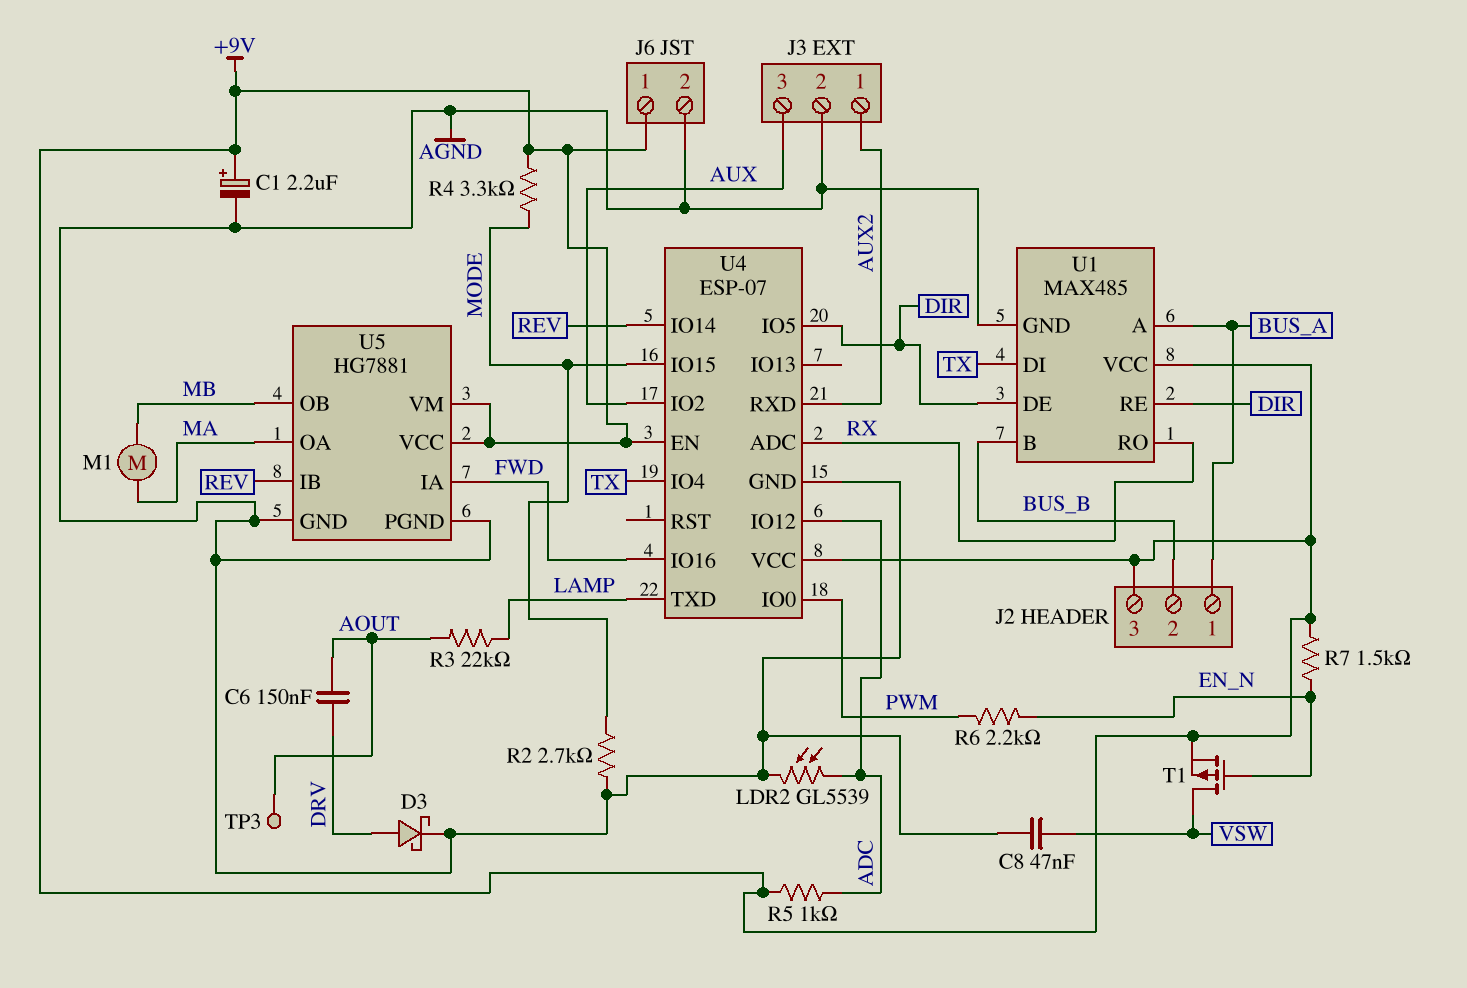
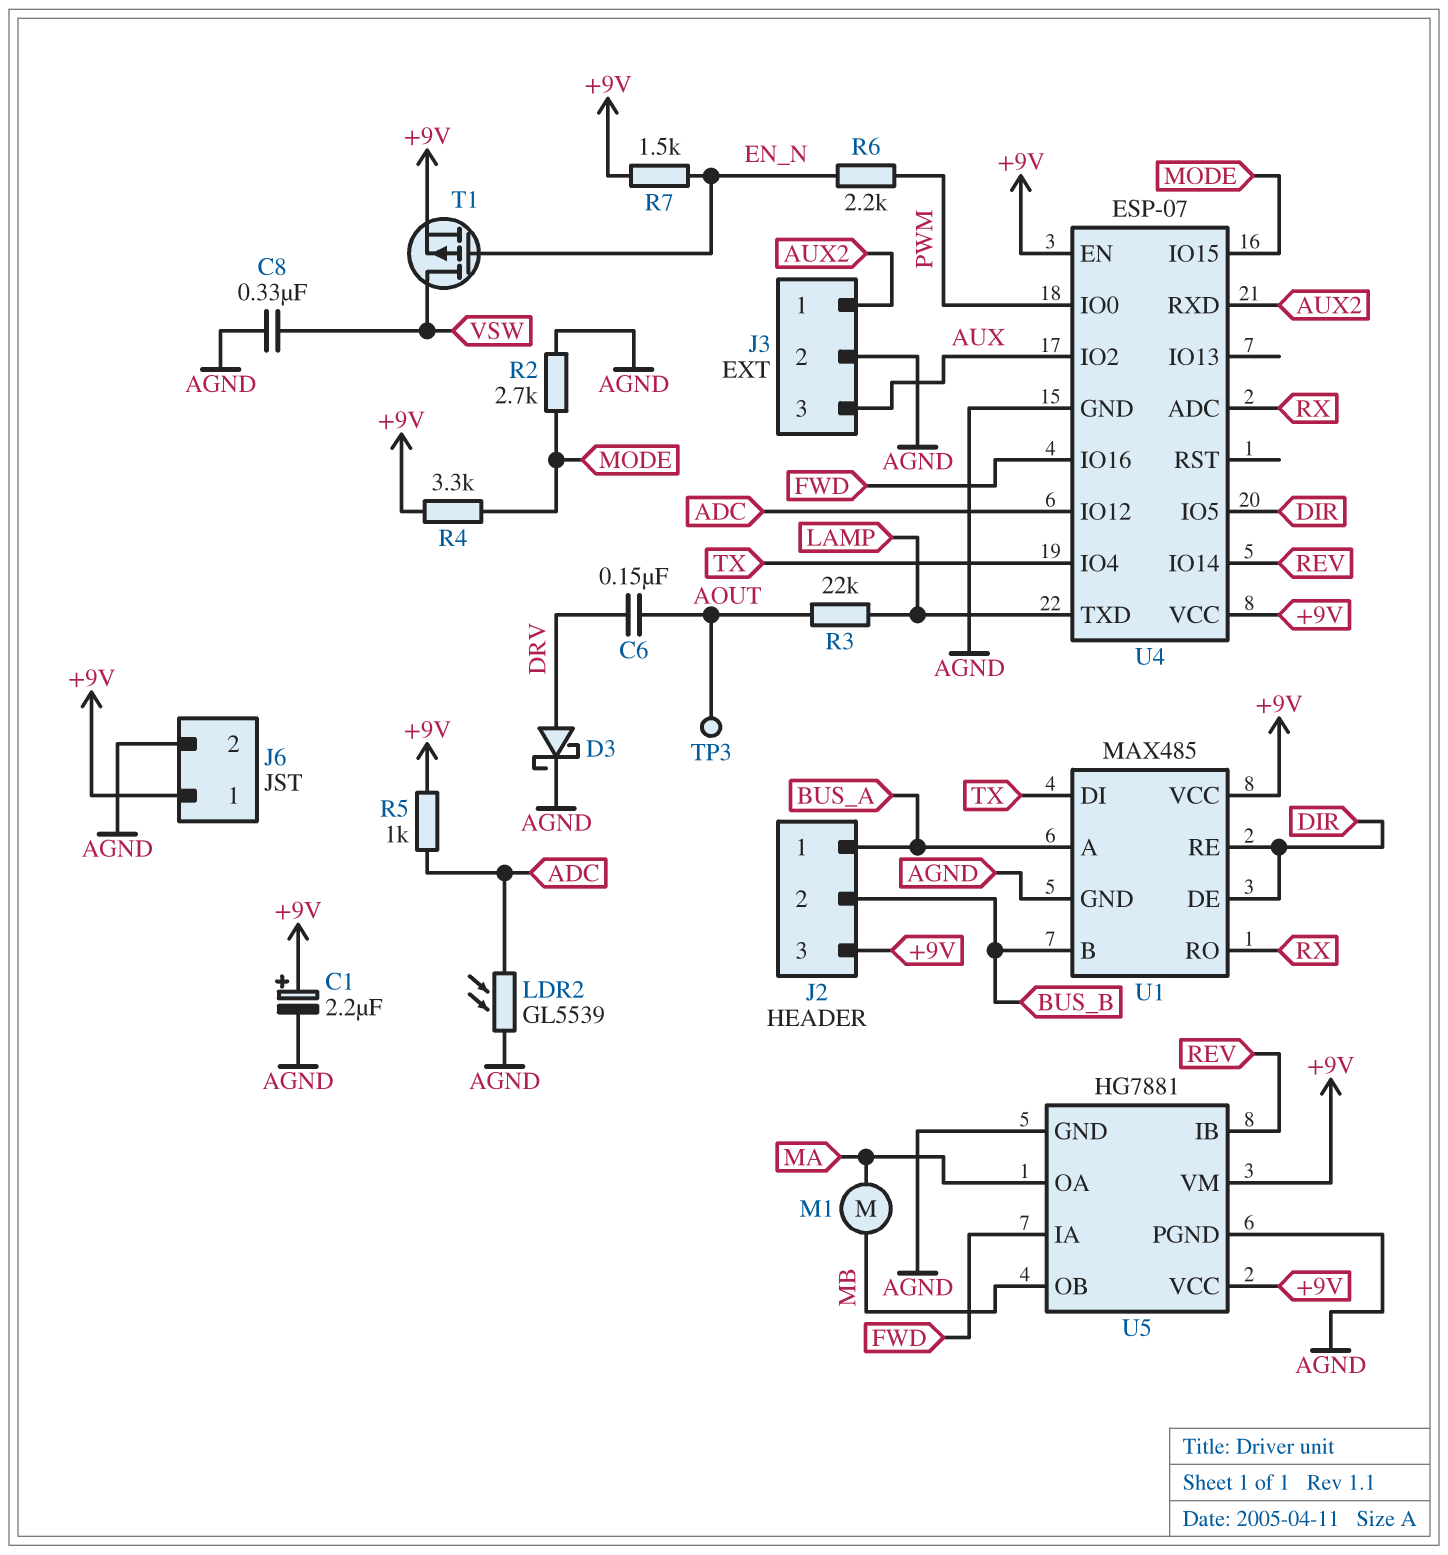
C8: 47nF (AGND, VSW) -> 330nF (AGND, VSW)

